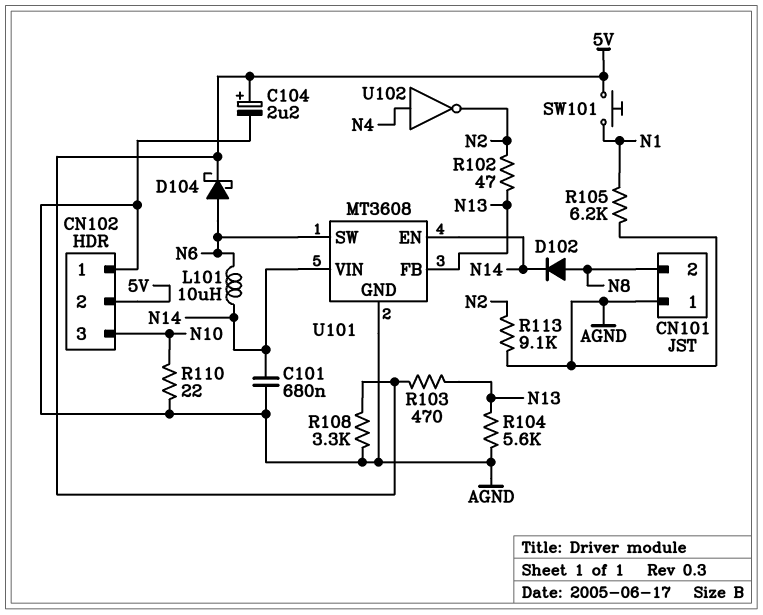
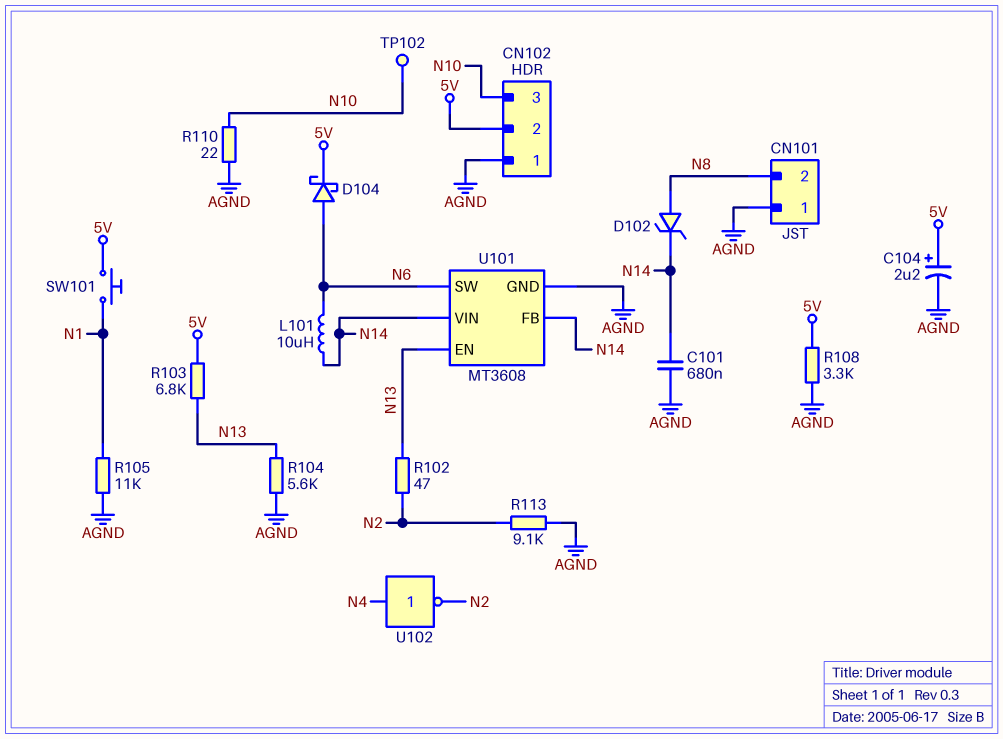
D102: diode (A N8, K N14) -> zener (A N8, K N14)
R103: 470 (5V, N13) -> 6.8k (5V, N13)
R105: 6.2k (AGND, N1) -> 11k (AGND, N1)
TP102: none -> test point (N10)
U101 pin EN: N14 -> N13
U101 pin FB: N13 -> N14

